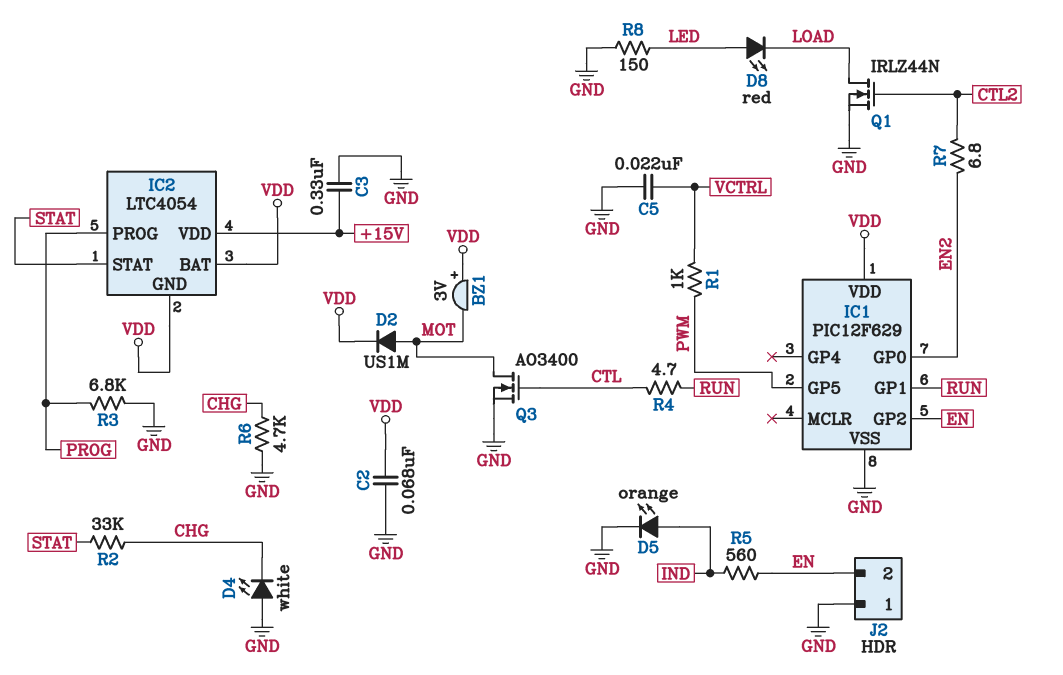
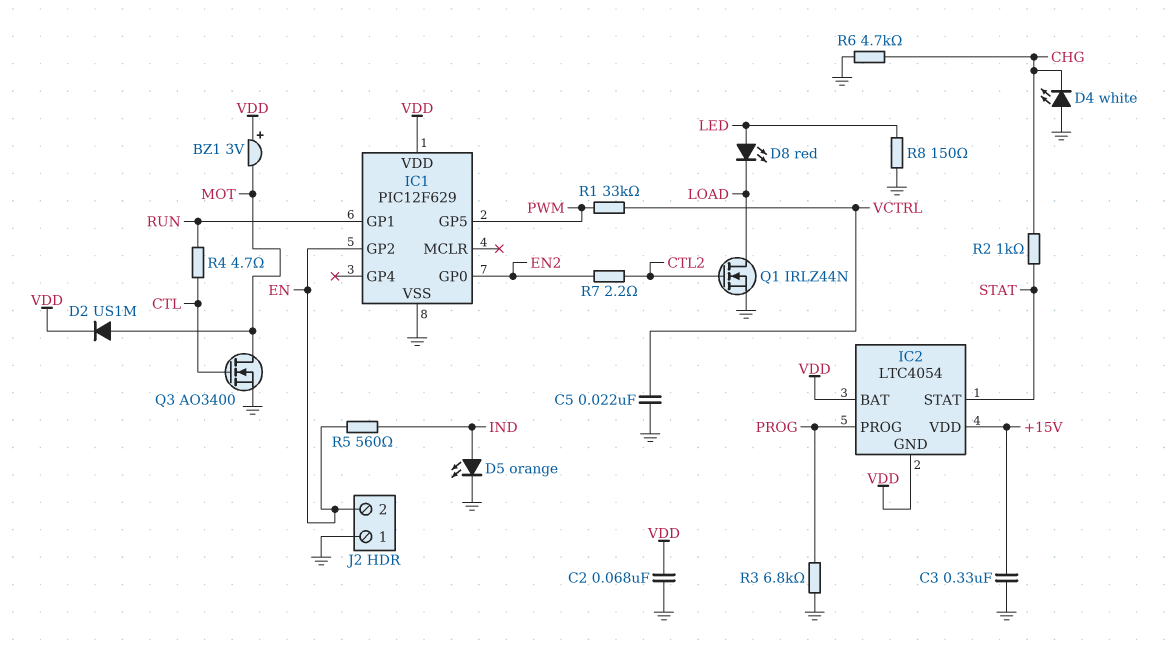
R1: 1k (PWM, VCTRL) -> 33k (PWM, VCTRL)
R2: 33k (CHG, STAT) -> 1k (CHG, STAT)
R7: 6.8 (CTL2, EN2) -> 2.2 (CTL2, EN2)

